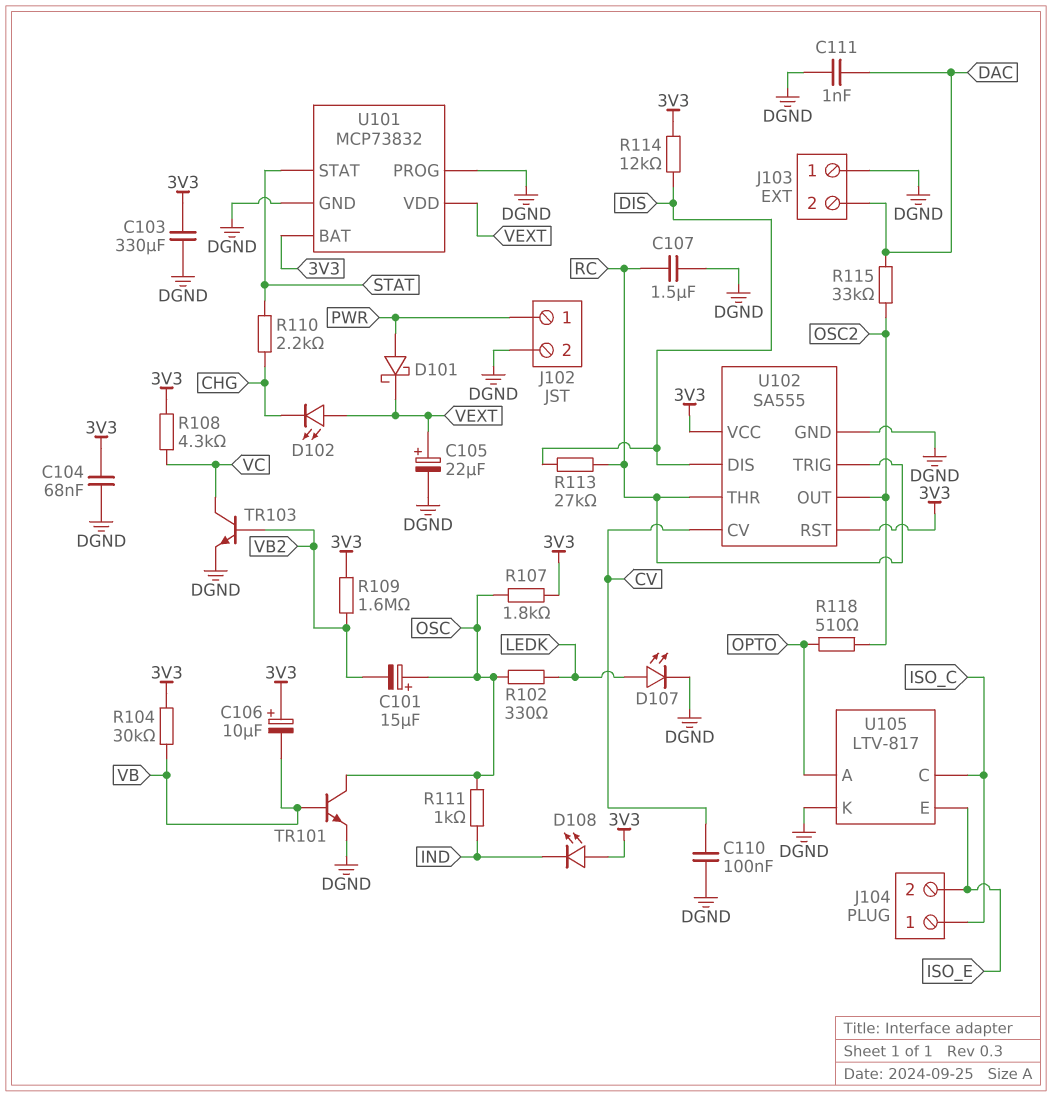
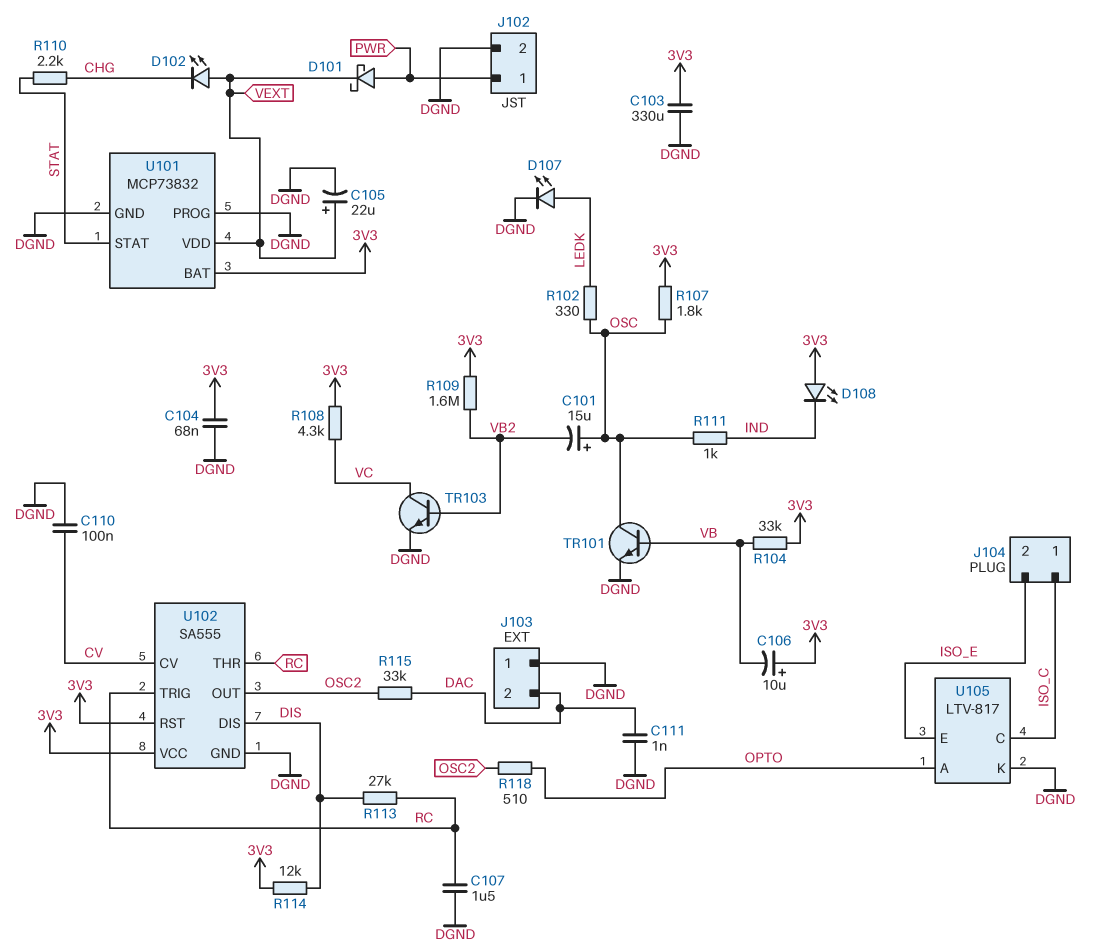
R104: 30k (3V3, VB) -> 33k (3V3, VB)

